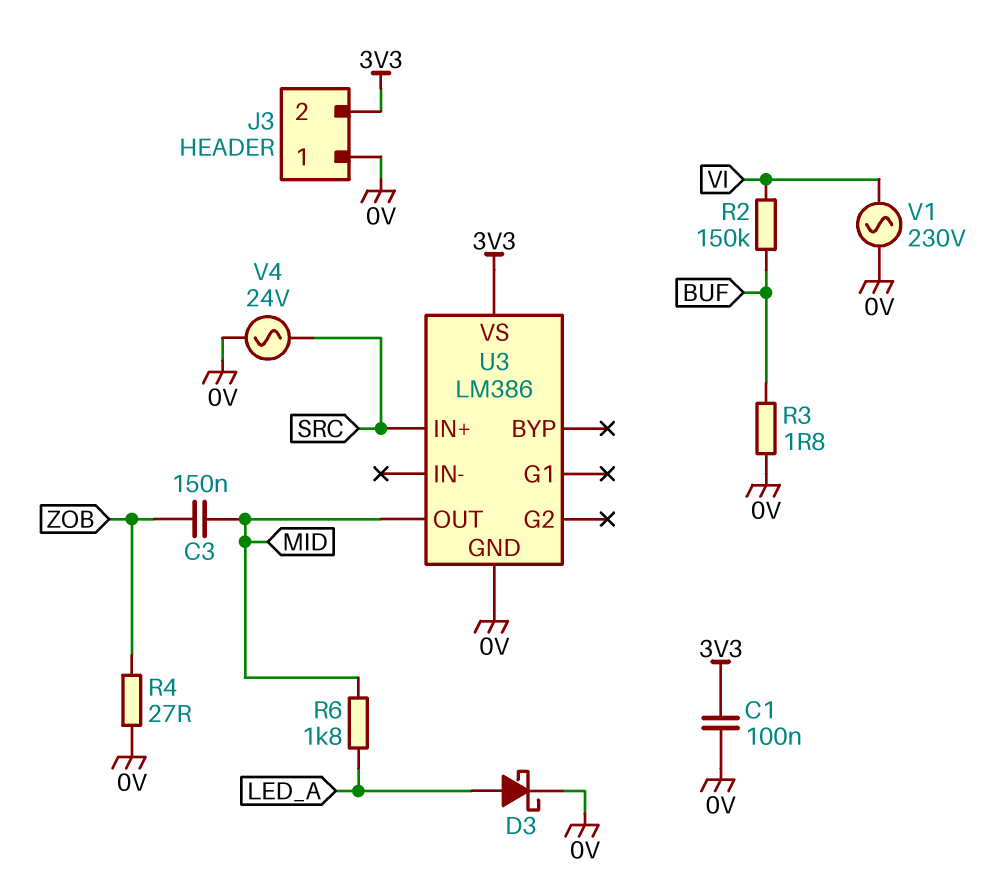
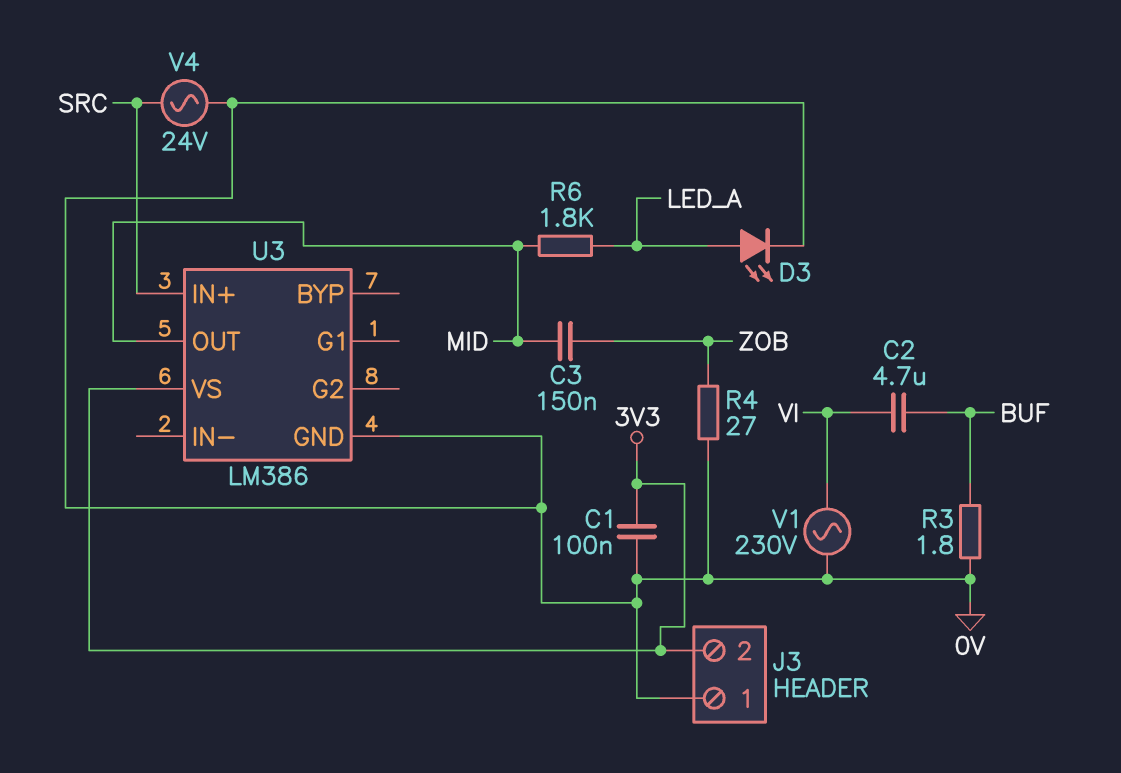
C2: none -> 4.7uF (BUF, VI)
D3: schottky (A LED_A, K 0V) -> LED (A LED_A, K 0V)
R2: 150k (BUF, VI) -> none

